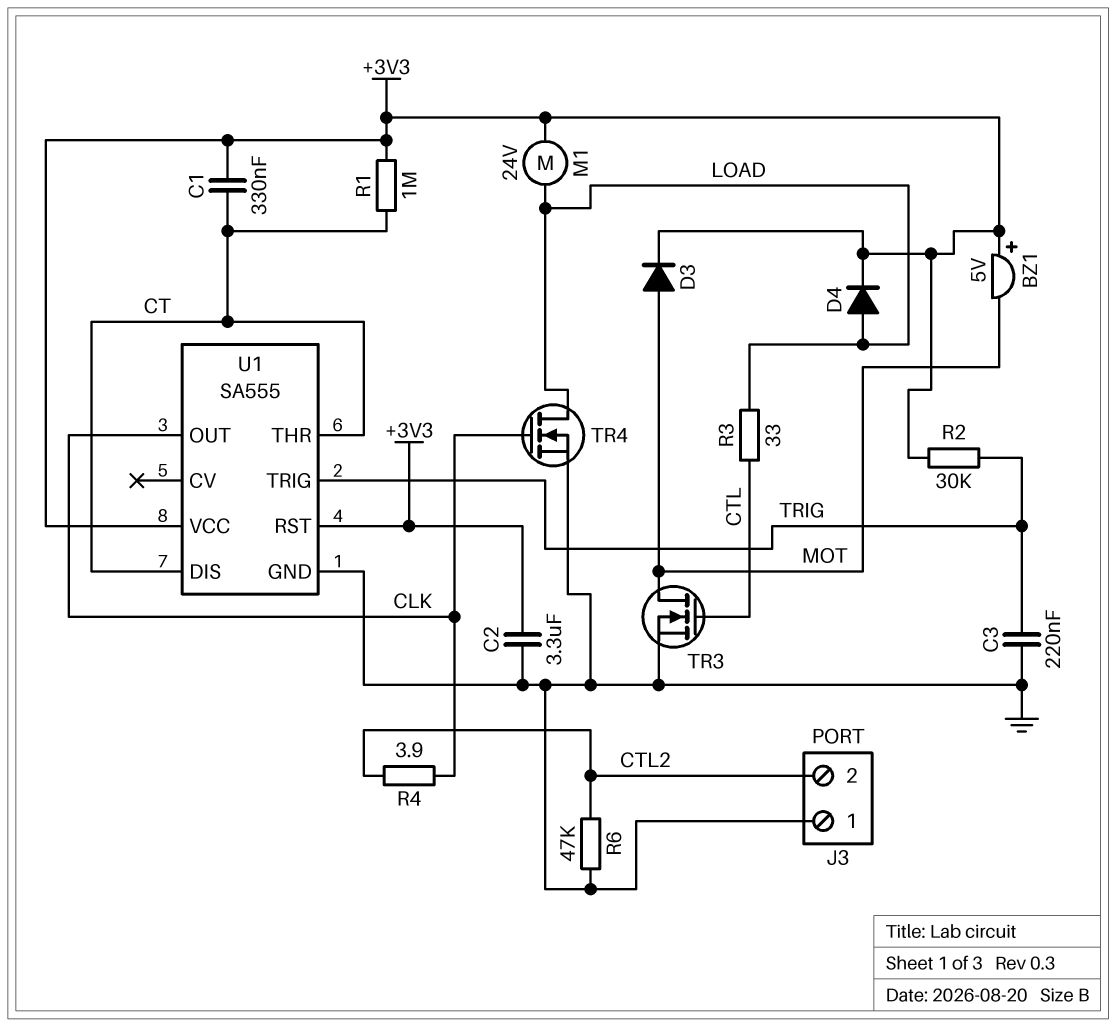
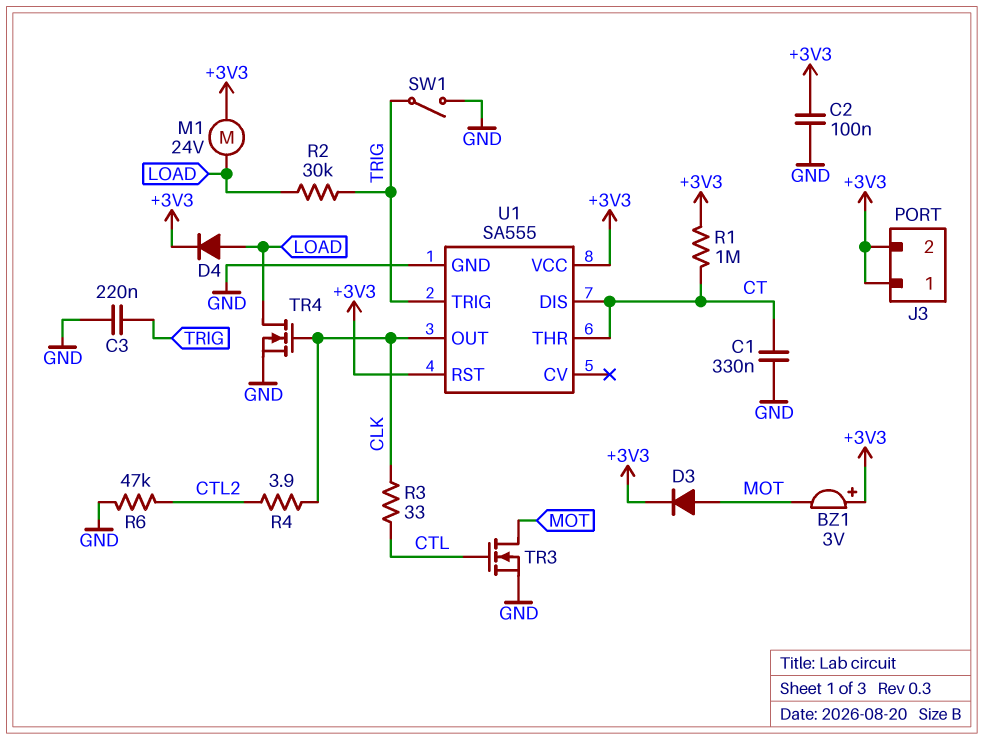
BZ1: buzzer 5V (plus +3V3, minus MOT) -> buzzer 3V (plus +3V3, minus MOT)
C1: 330nF (+3V3, CT) -> 330nF (CT, GND)
C2: 3.3uF (+3V3, GND) -> 100nF (+3V3, GND)
J3 pin 1: GND -> +3V3
J3 pin 2: CTL2 -> +3V3
R2: 30k (+3V3, TRIG) -> 30k (LOAD, TRIG)
R3: 33 (CTL, LOAD) -> 33 (CLK, CTL)
SW1: none -> switch (GND, TRIG)

